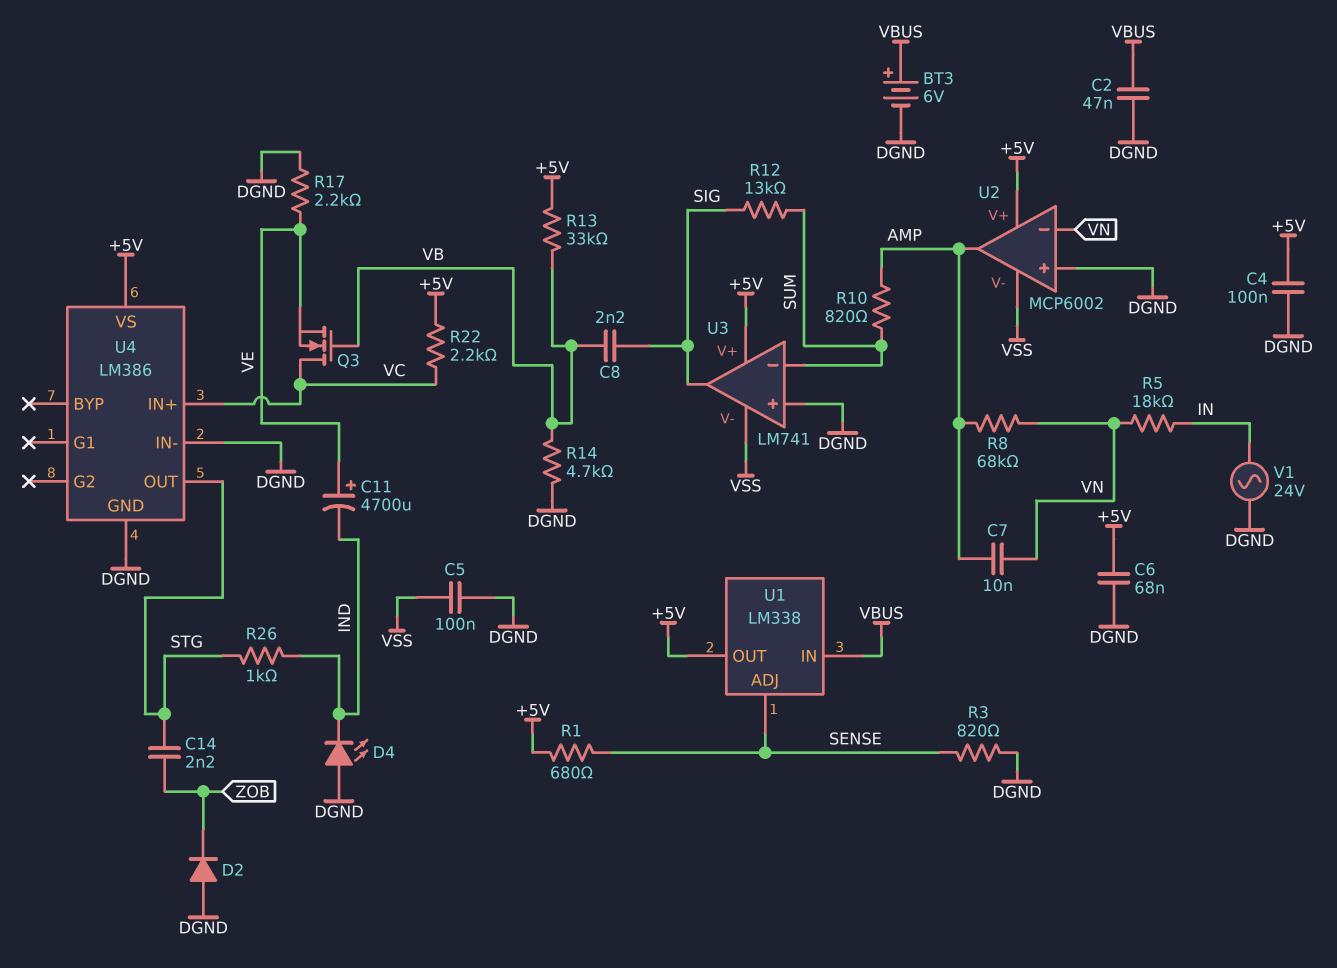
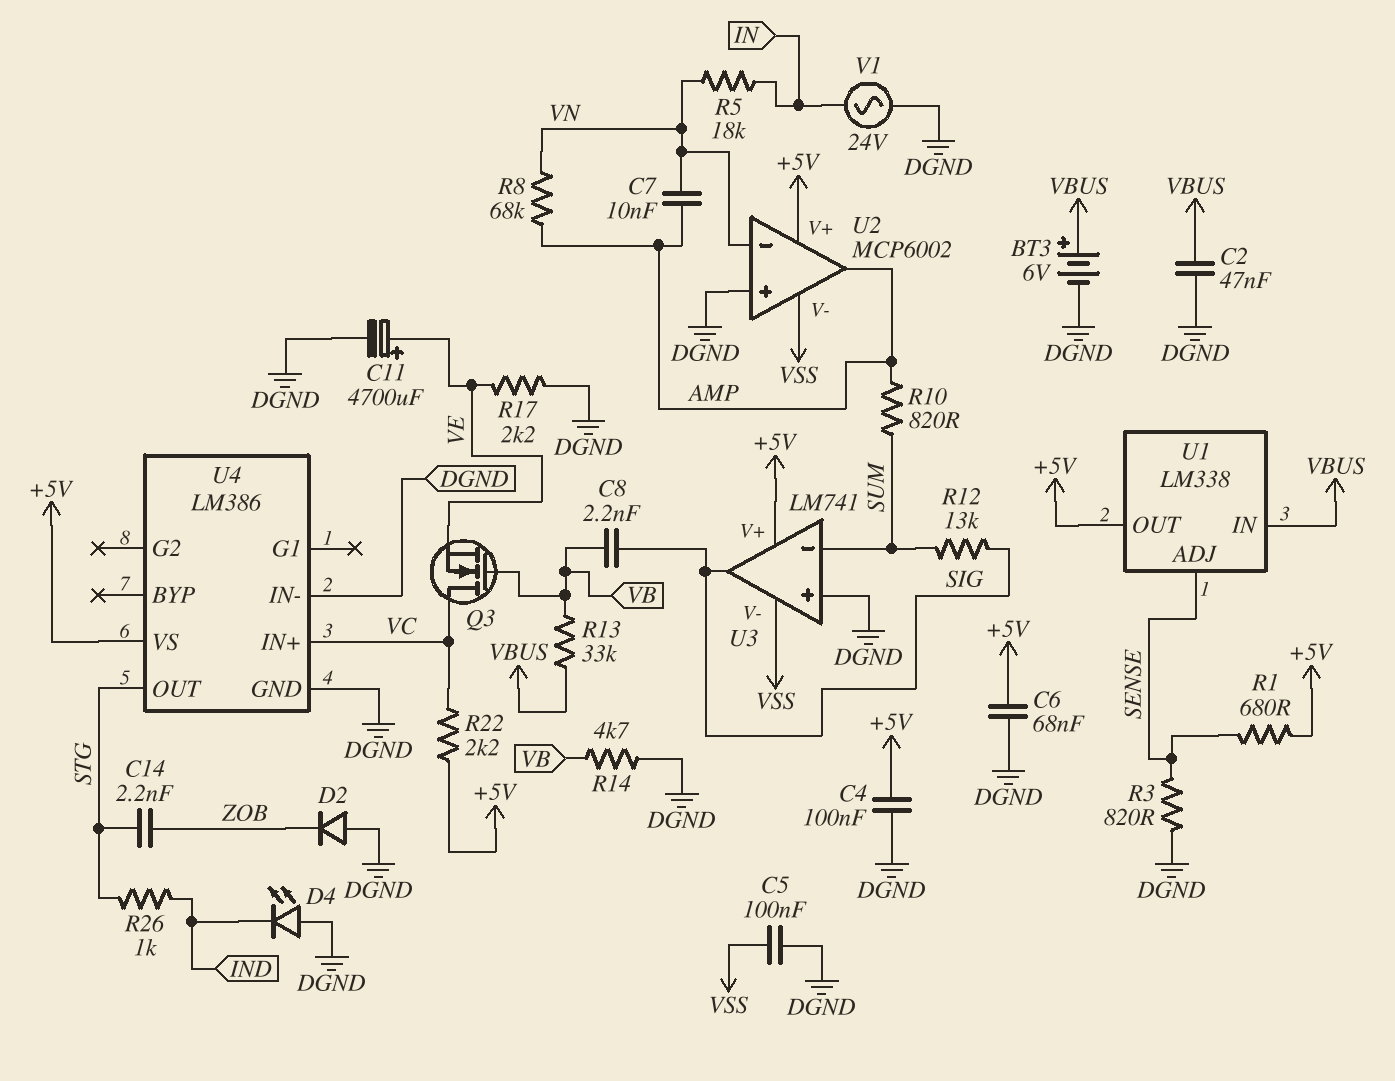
C11: 4700uF (plus VE, minus IND) -> 4700uF (plus VE, minus DGND)
R13: 33k (+5V, VB) -> 33k (VB, VBUS)

